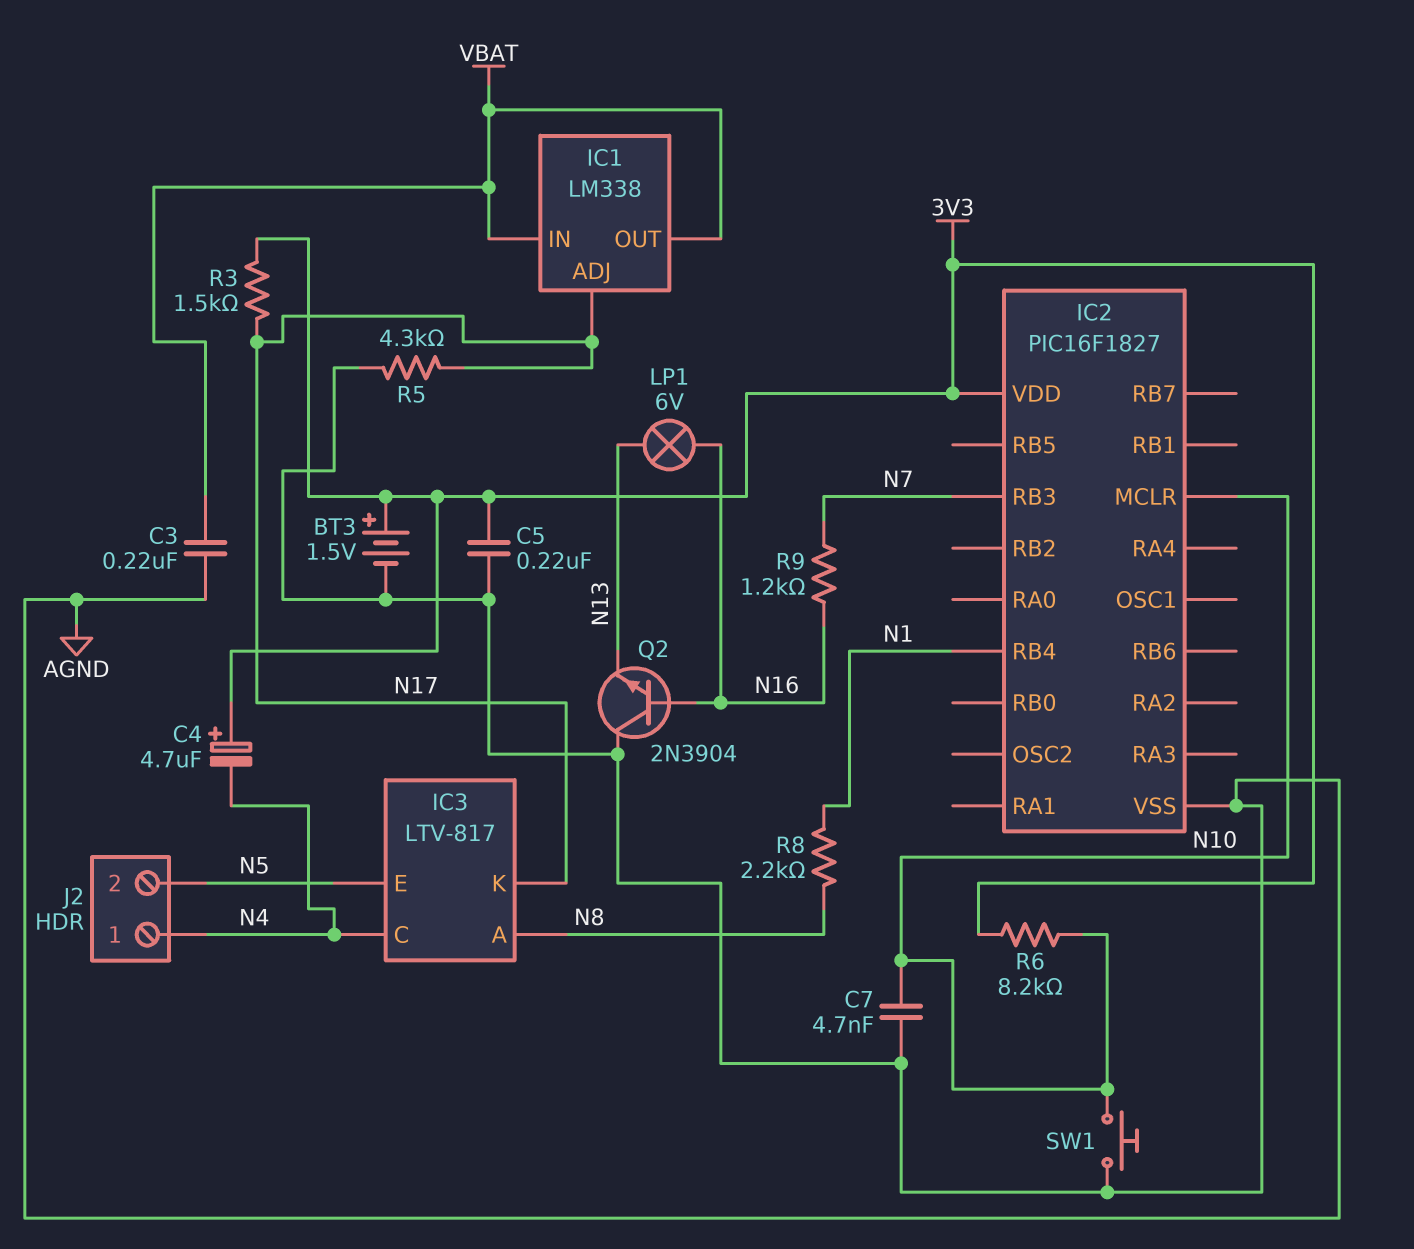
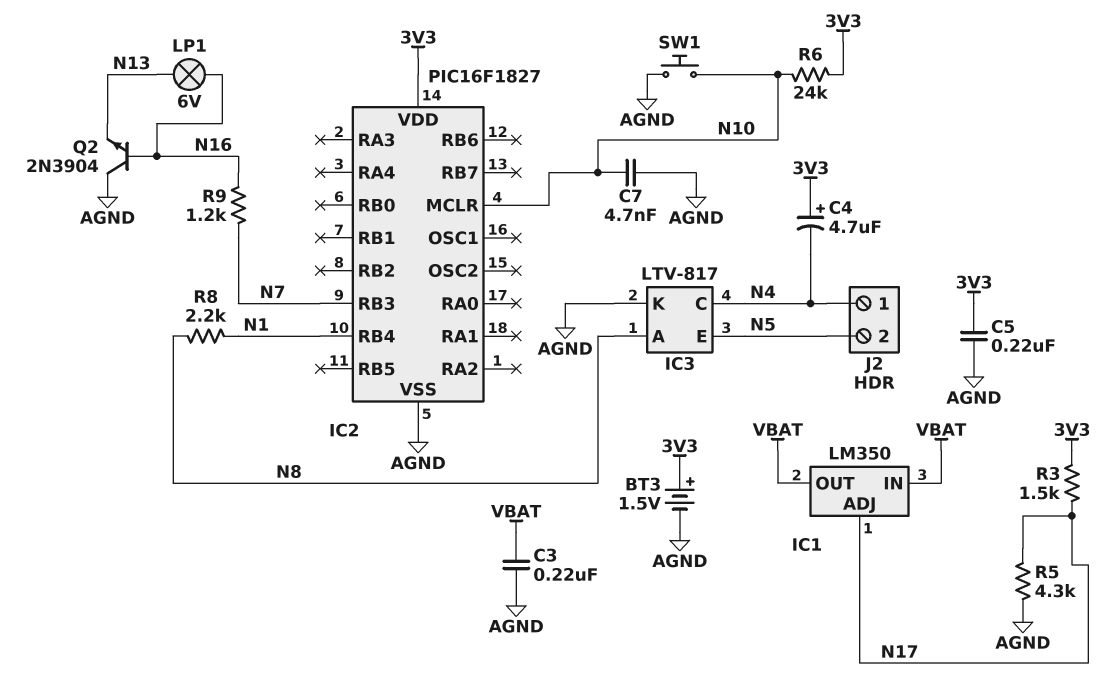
IC1: LM338 -> LM350
IC3 pin K: N17 -> AGND
R6: 8.2k (3V3, N10) -> 24k (3V3, N10)

